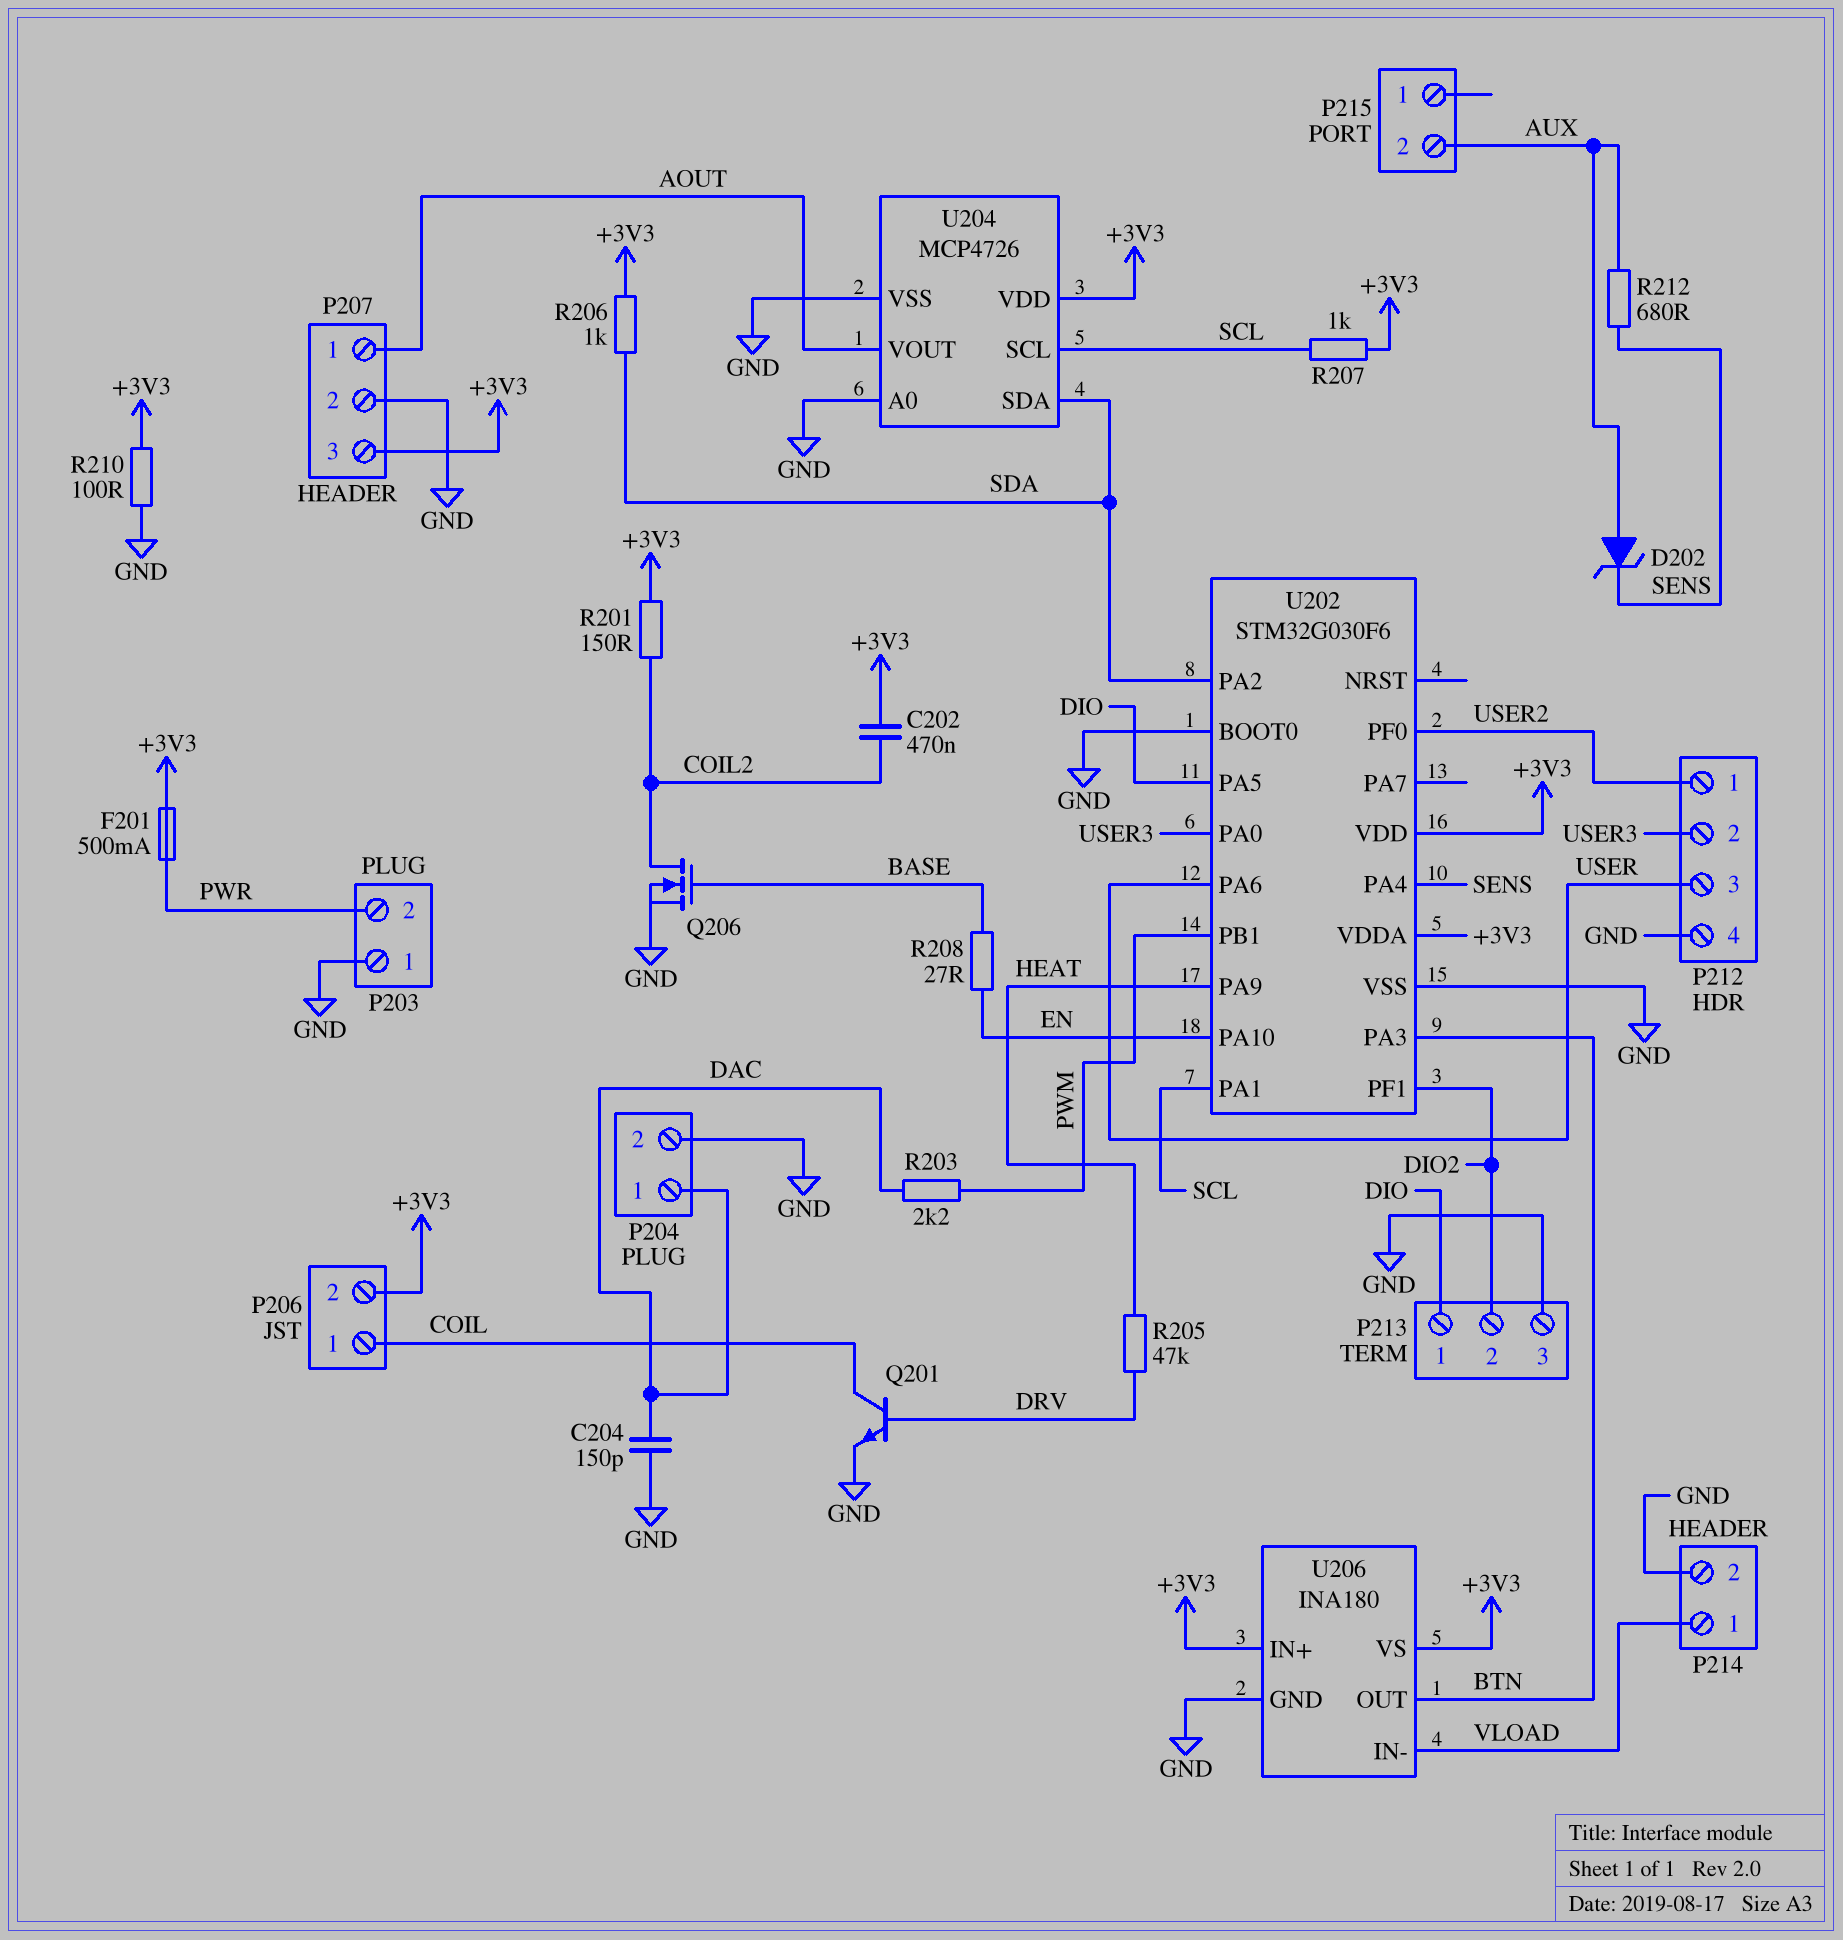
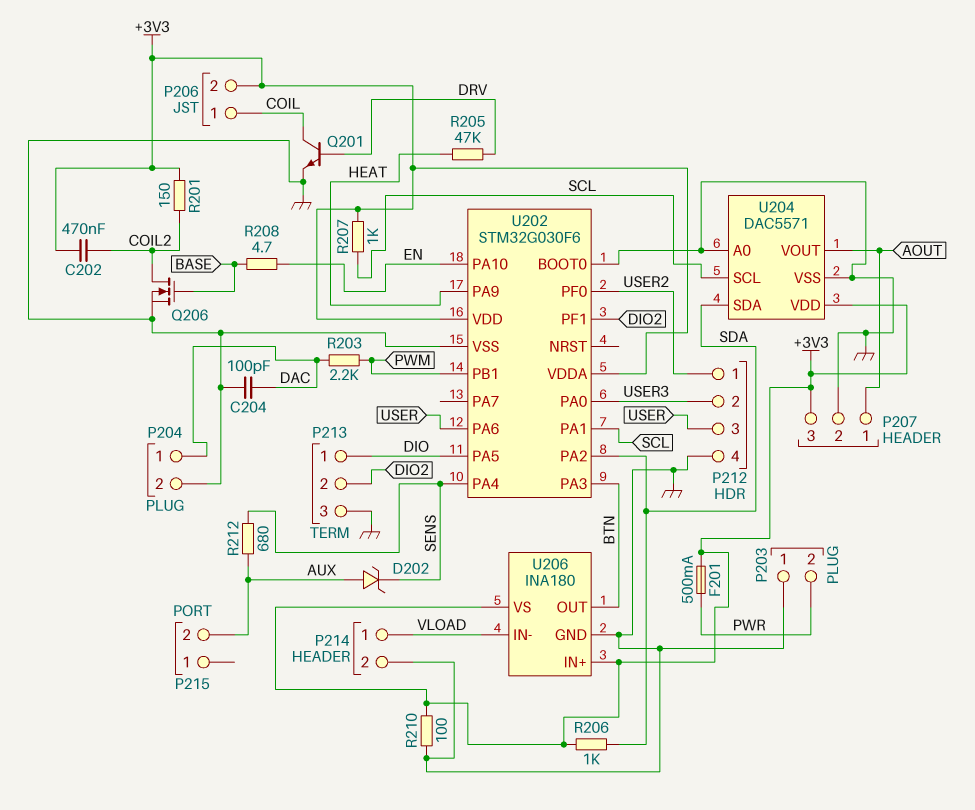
C204: 150pF (DAC, GND) -> 100pF (DAC, GND)
R208: 27 (BASE, EN) -> 4.7 (BASE, EN)
U204: MCP4726 -> DAC5571

